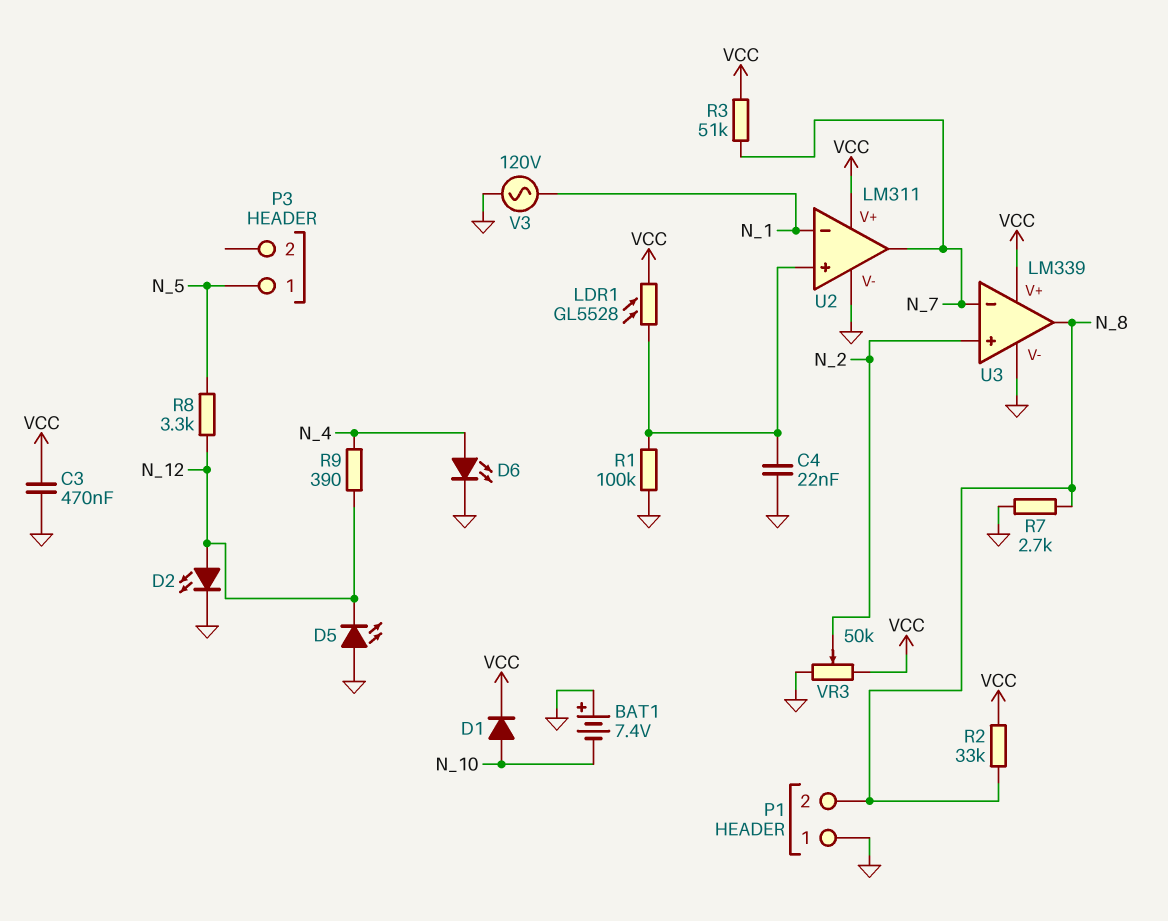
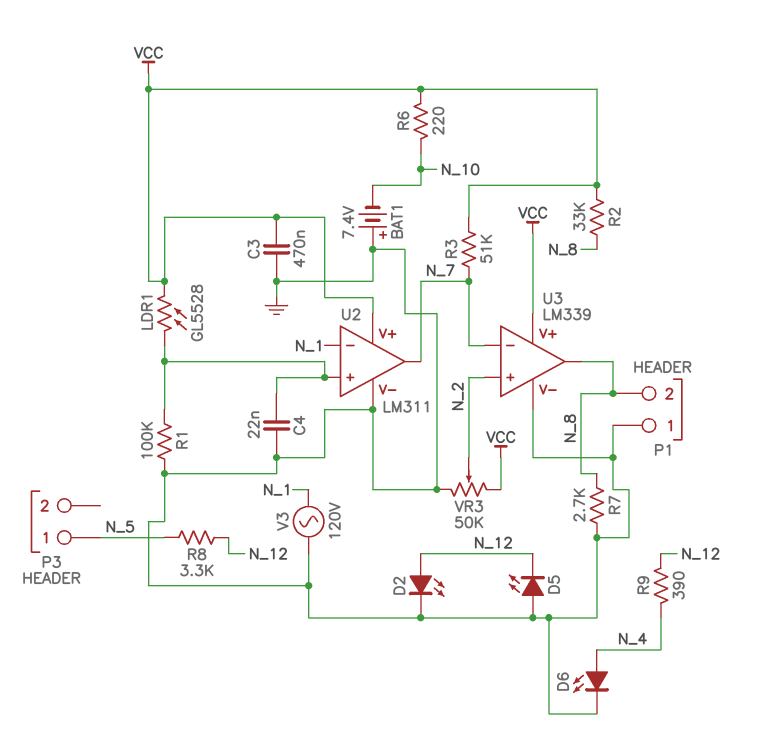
D1: diode (A N_10, K VCC) -> none
R6: none -> 220 (N_10, VCC)

